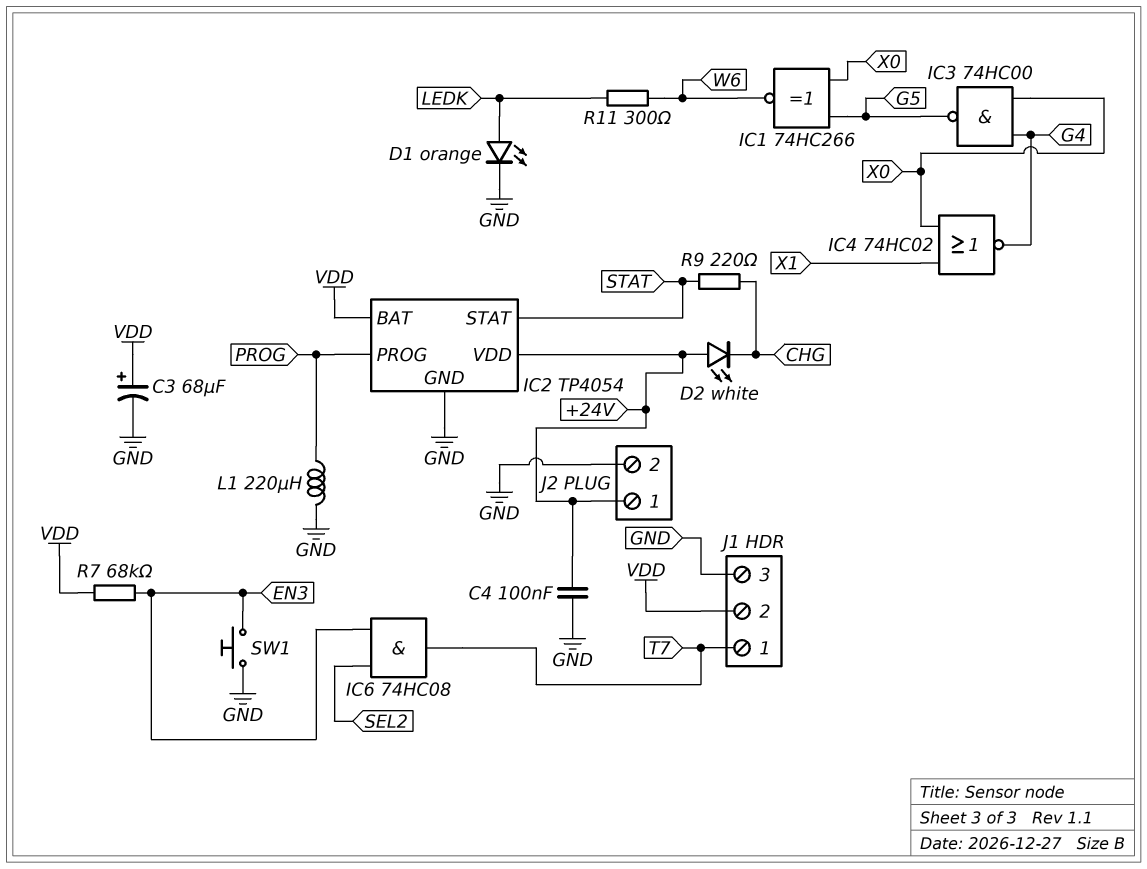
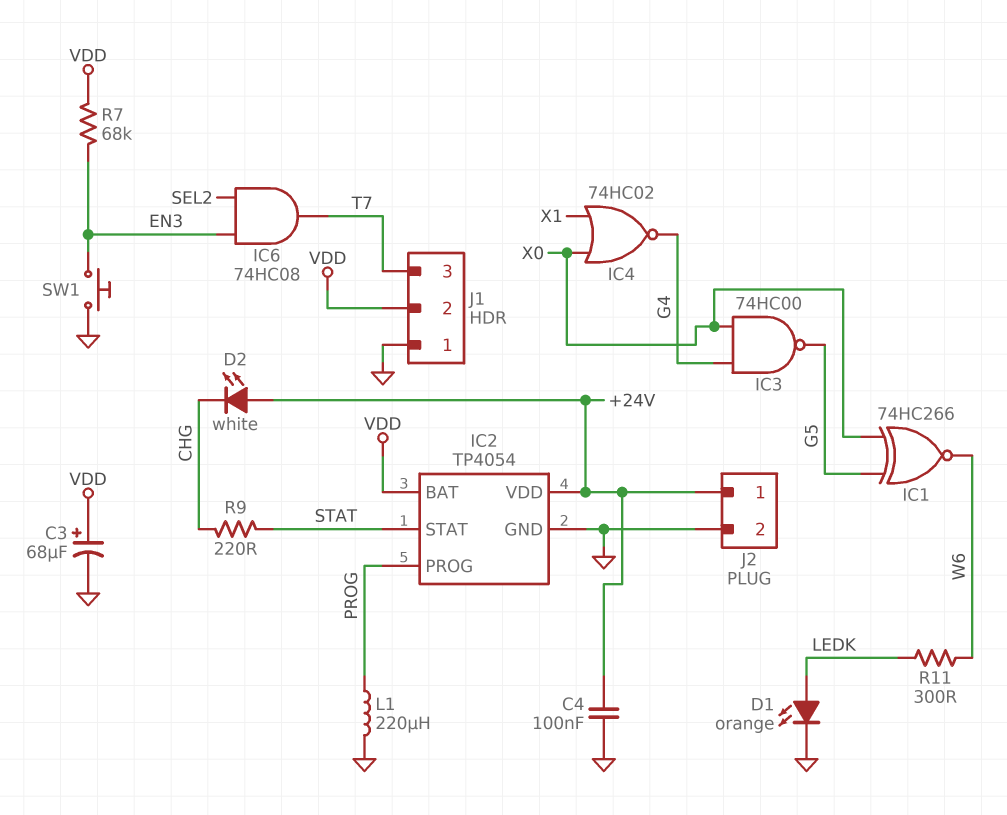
J1 pin 1: T7 -> GND
J1 pin 3: GND -> T7

